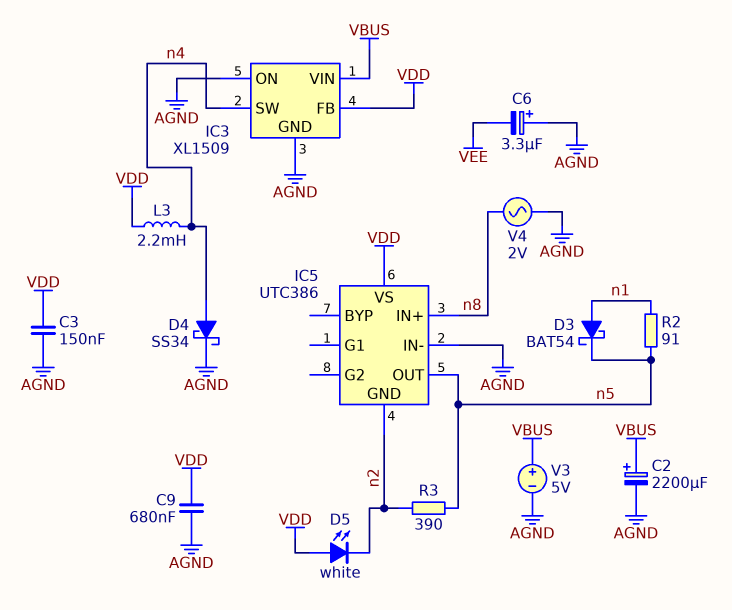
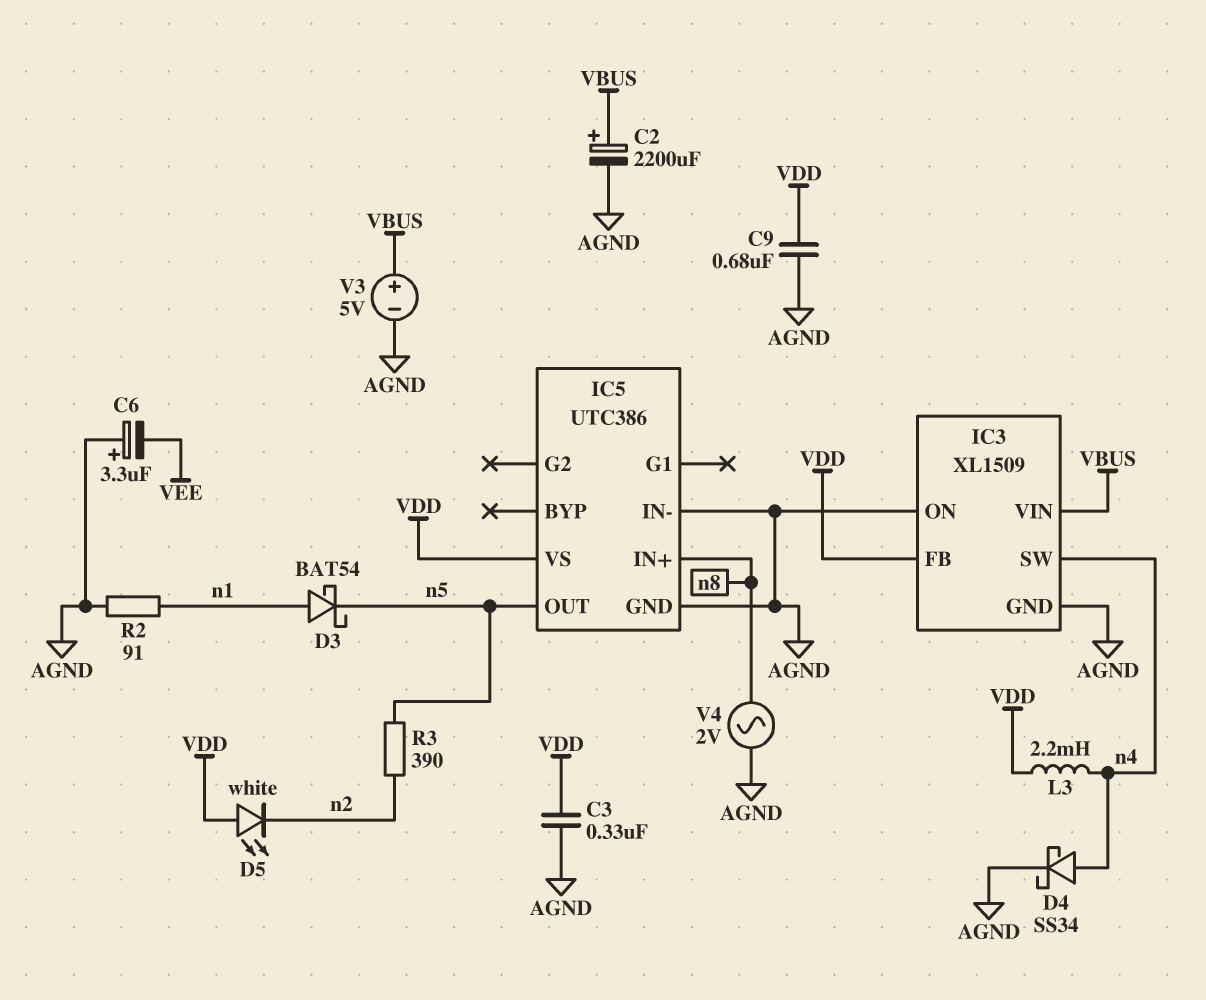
C3: 150nF (AGND, VDD) -> 330nF (AGND, VDD)
IC5 pin GND: n2 -> AGND
R2: 91 (n1, n5) -> 91 (AGND, n1)

